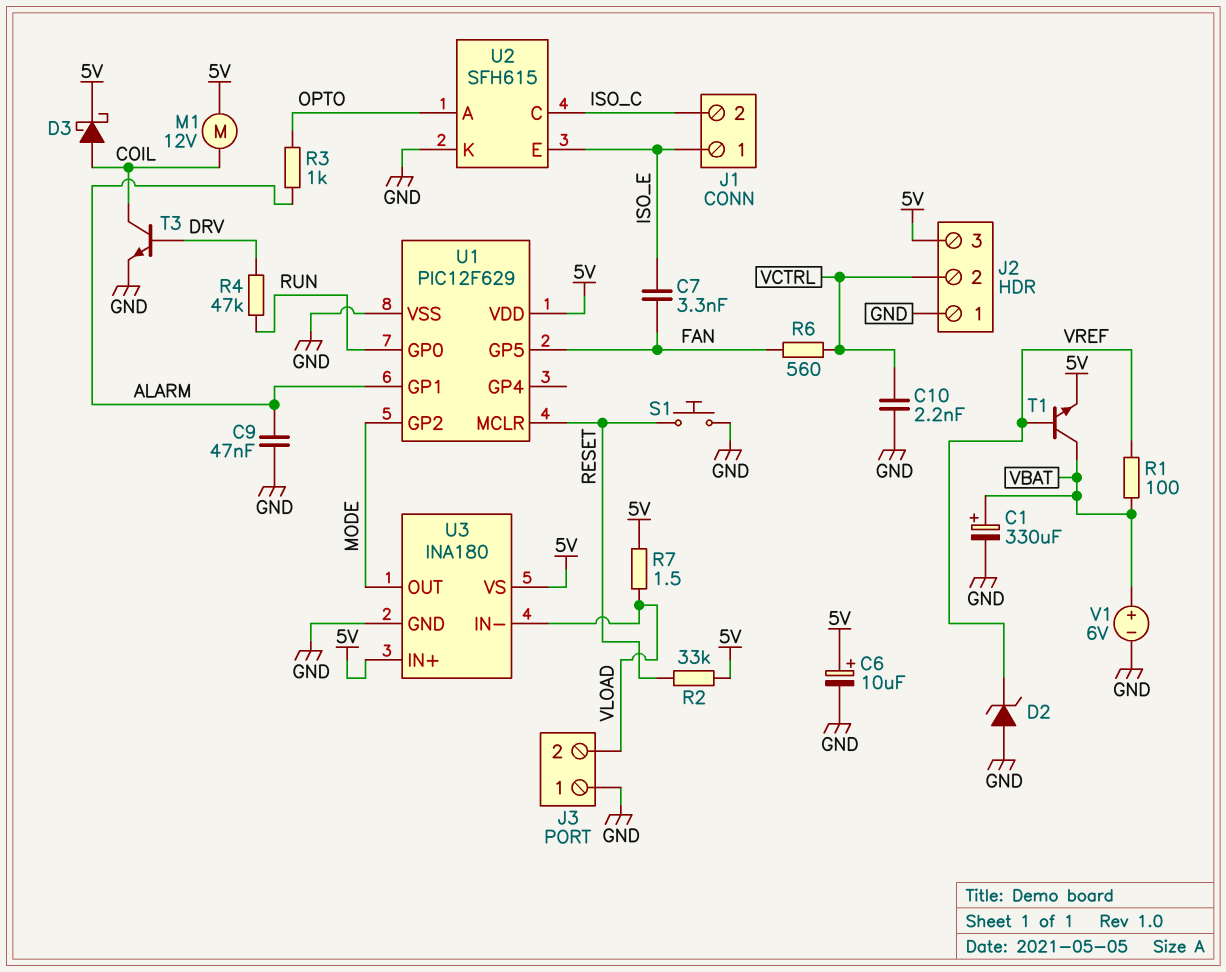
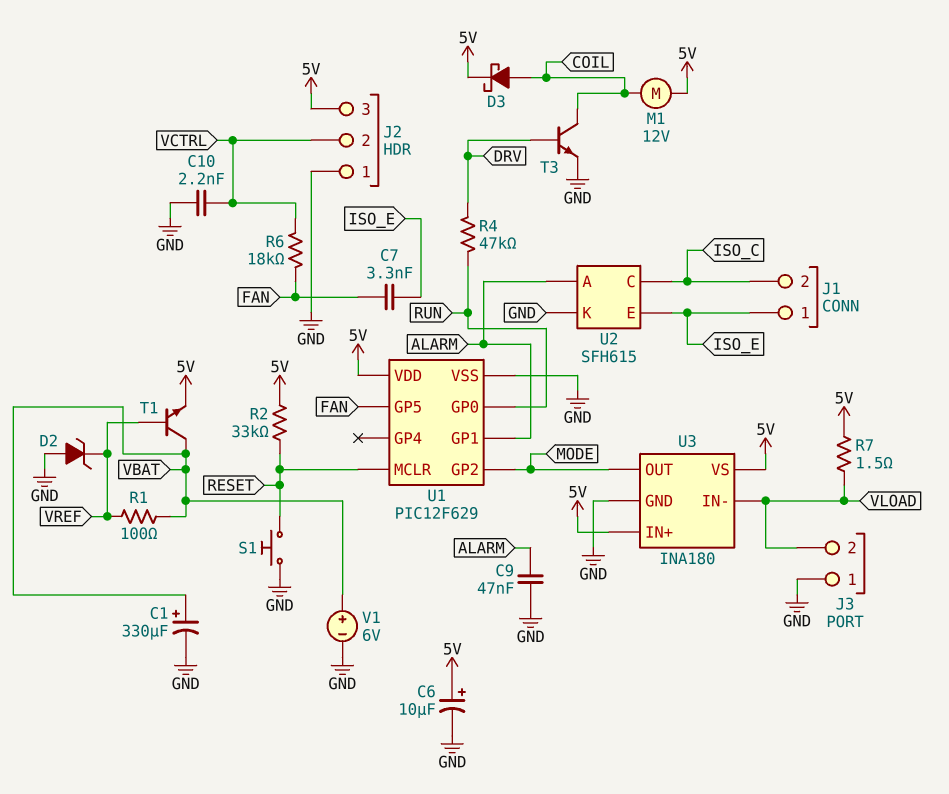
R3: 1k (ALARM, OPTO) -> none
R6: 560 (FAN, VCTRL) -> 18k (FAN, VCTRL)
U2 pin A: OPTO -> ALARM

